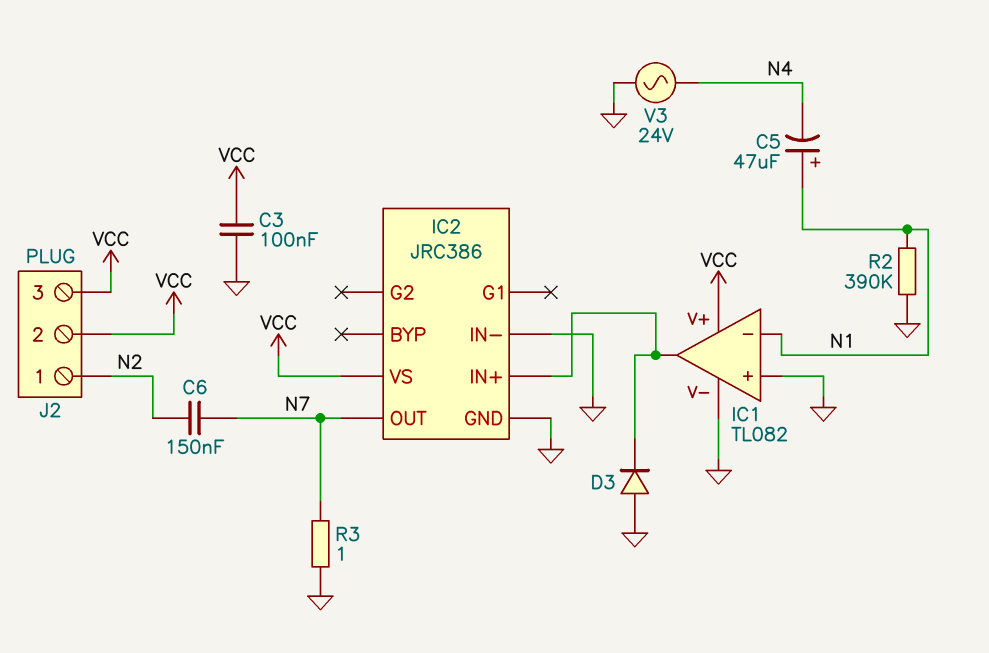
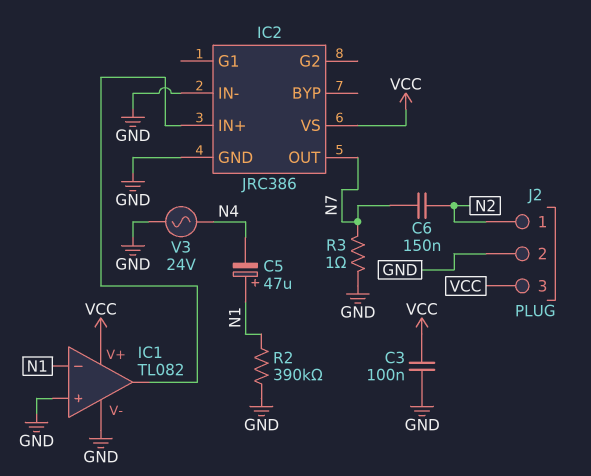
D3: diode (A GND, K IC1/out) -> none
J2 pin 2: VCC -> GND

